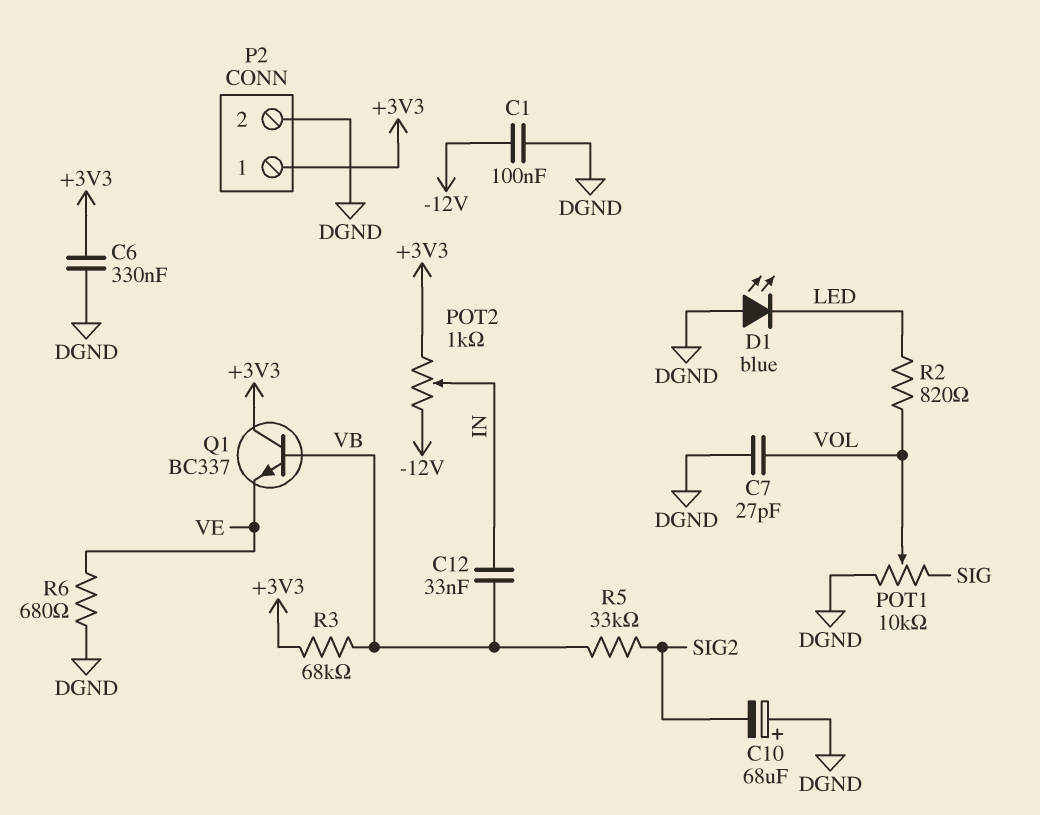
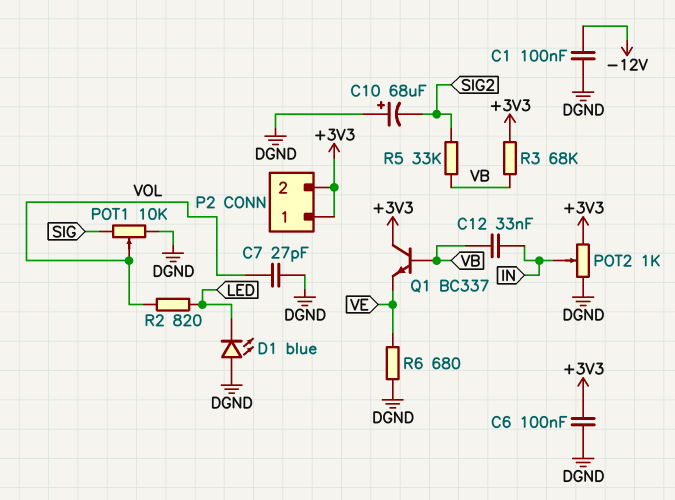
C6: 330nF (+3V3, DGND) -> 100nF (+3V3, DGND)
P2 pin 2: DGND -> +3V3
POT2: 1k (+3V3, -12V, wiper IN) -> 1k (+3V3, DGND, wiper IN)

